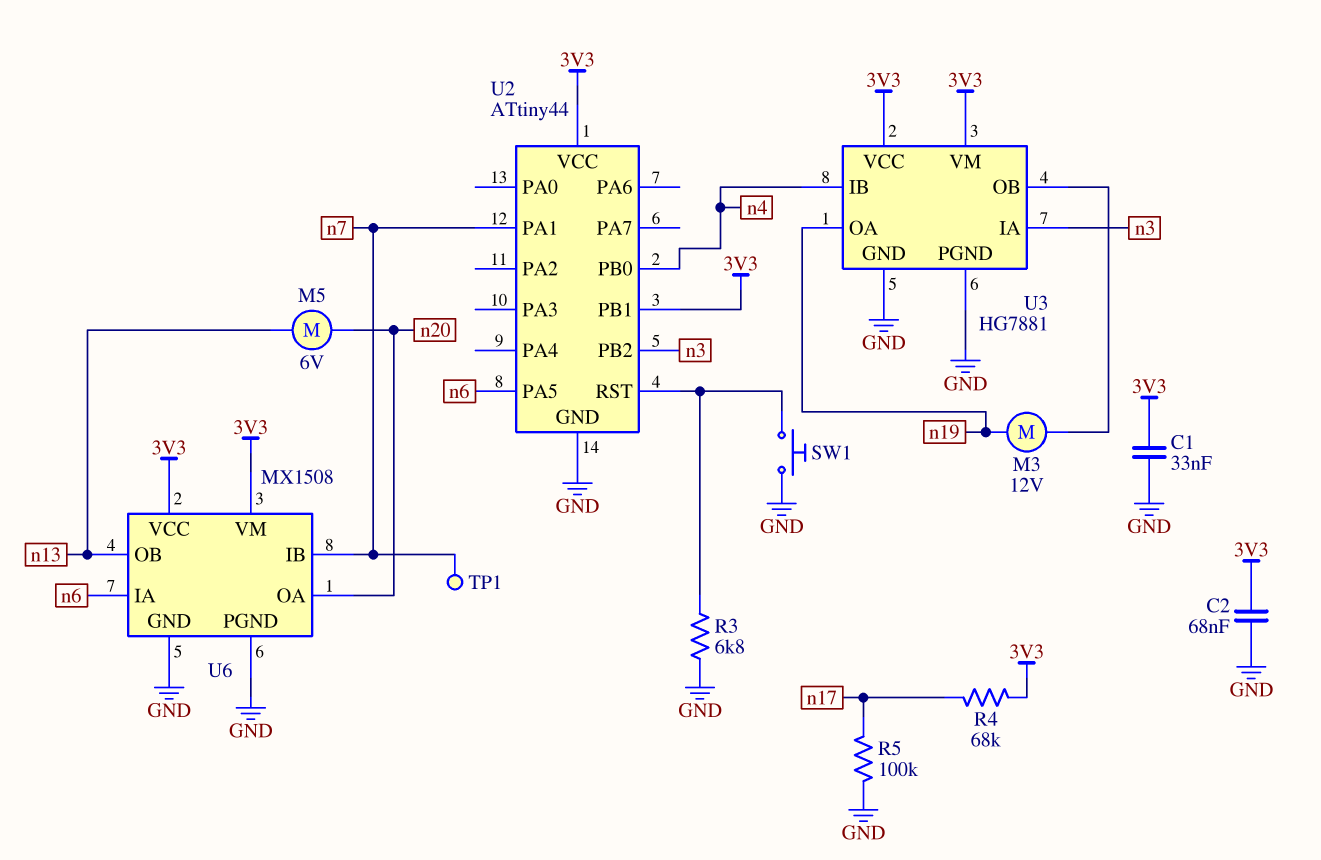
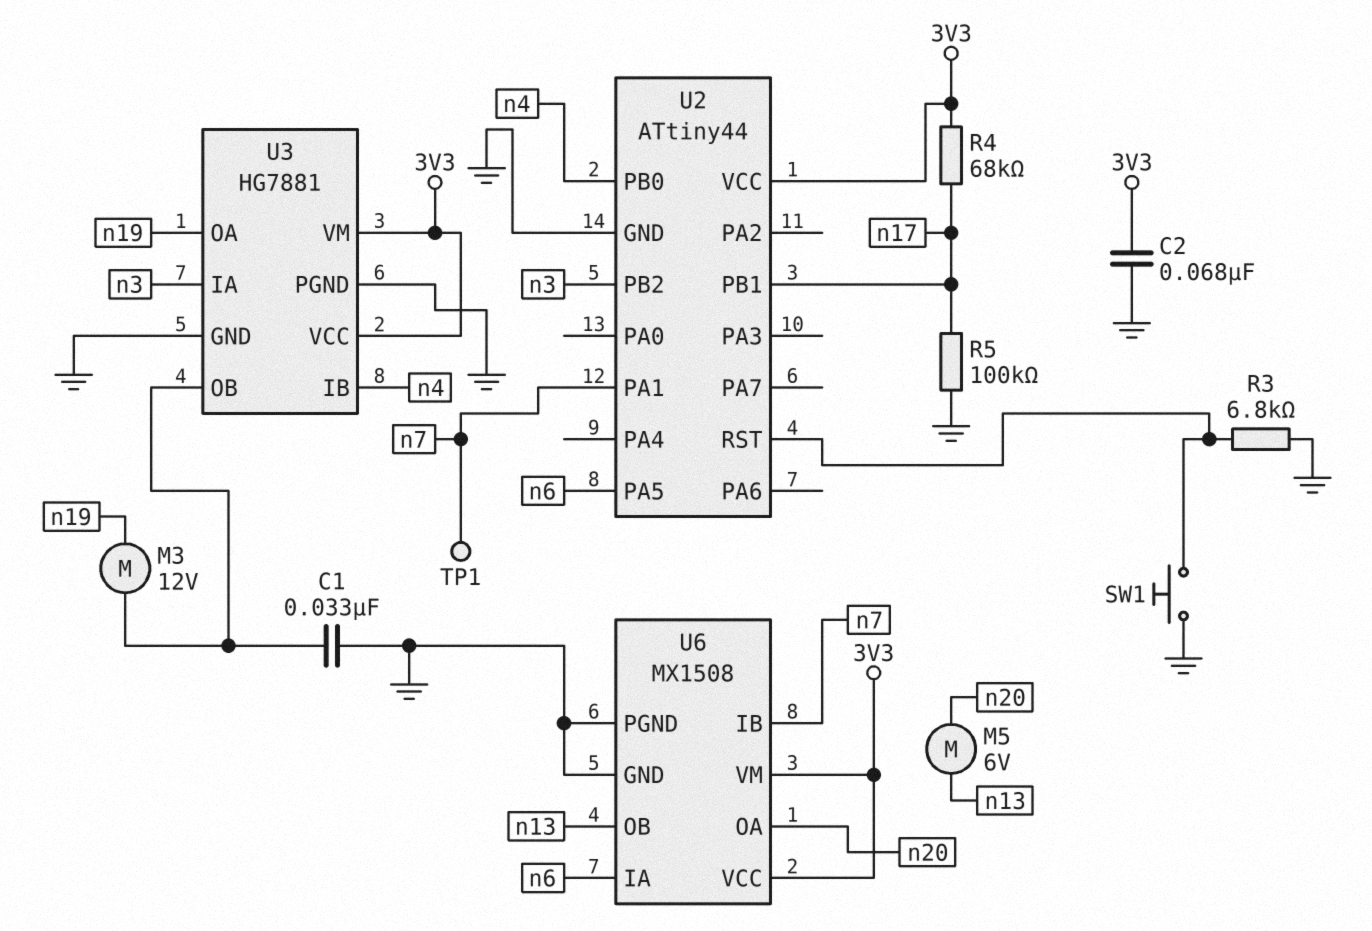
C1: 33nF (3V3, GND) -> 33nF (GND, U3/OB)
U2 pin PB1: 3V3 -> n17

